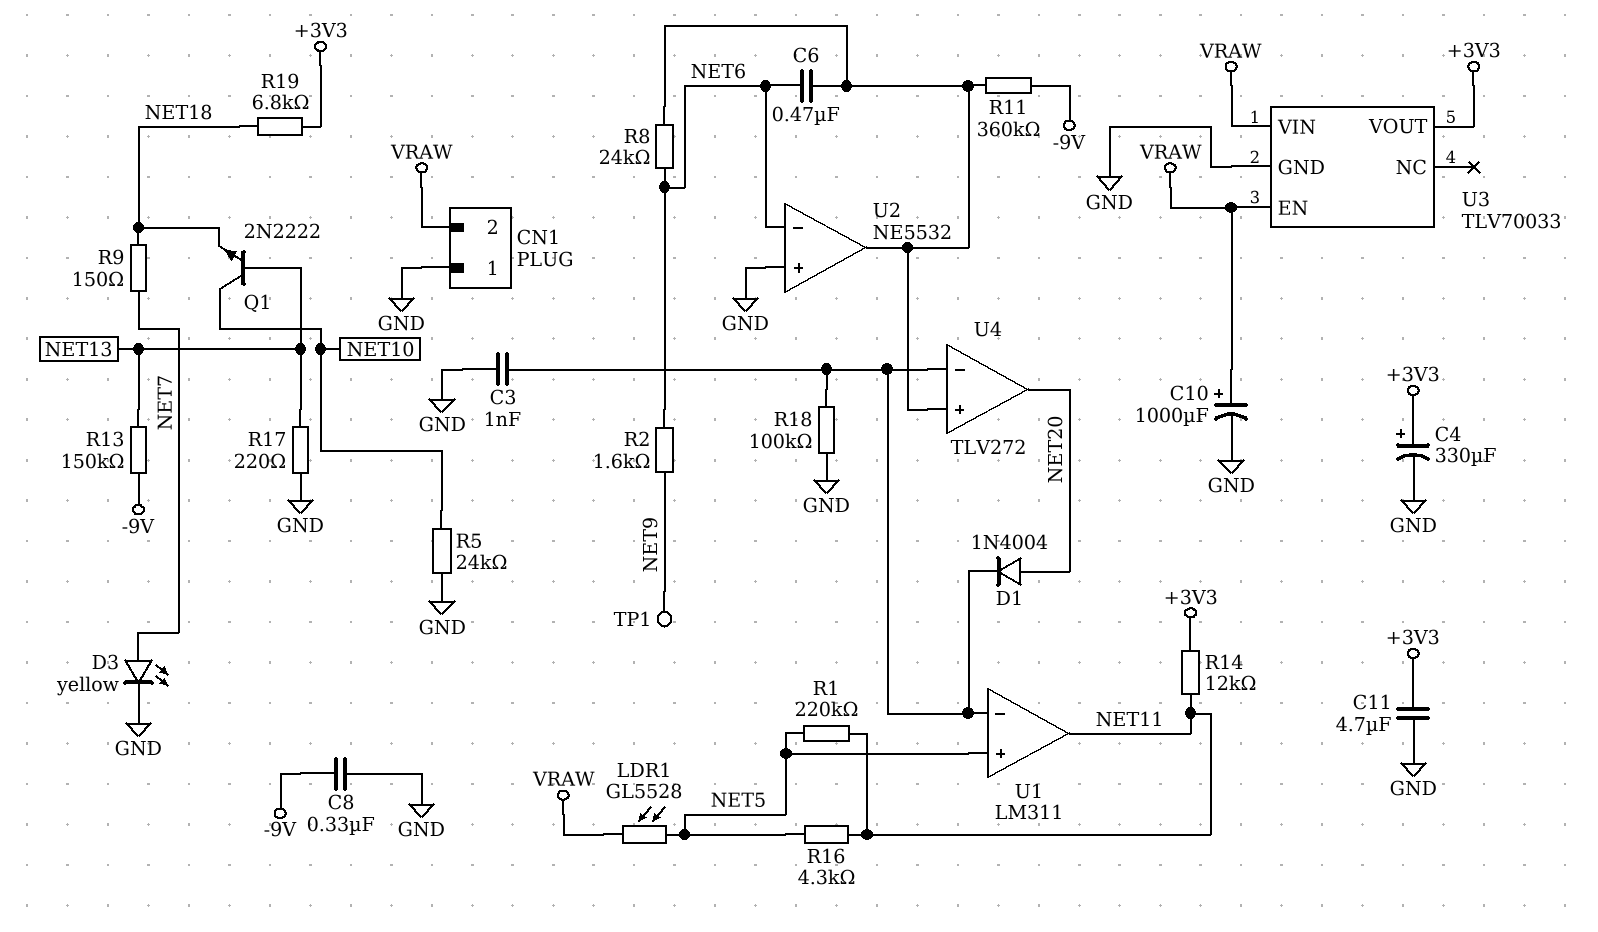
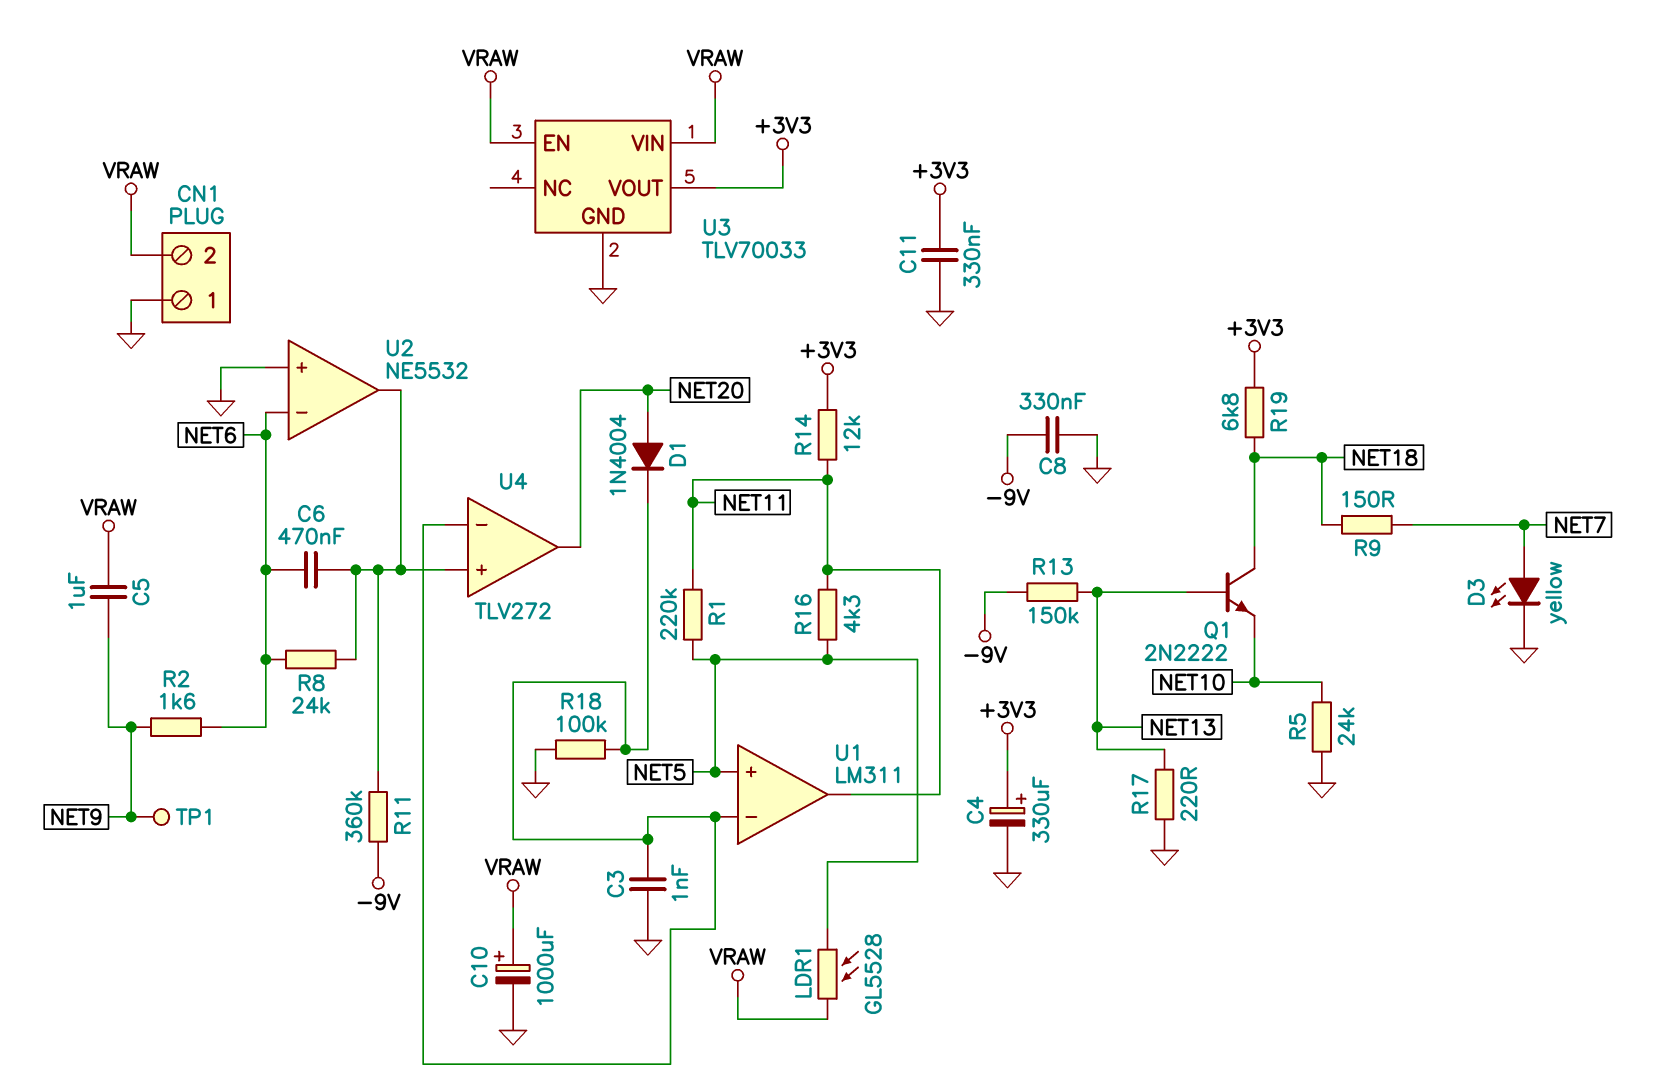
C5: none -> 1uF (NET9, VRAW)
C11: 4.7uF (+3V3, GND) -> 330nF (+3V3, GND)
Q1: NPN 2N2222 (B NET13, C NET10, E NET18) -> NPN 2N2222 (B NET13, C NET18, E NET10)

